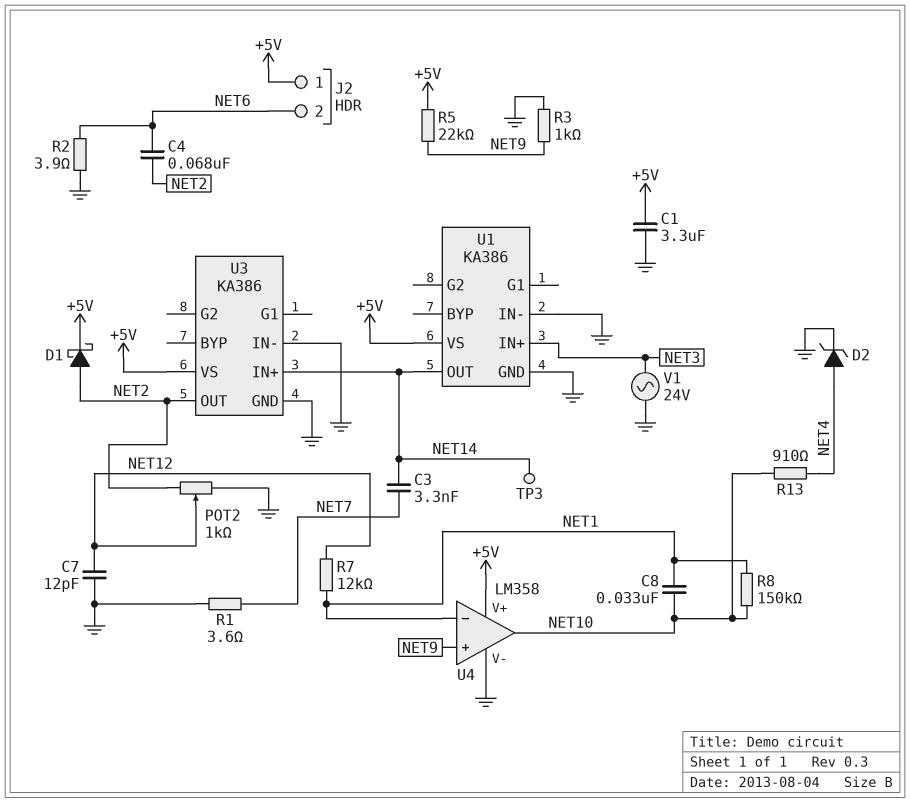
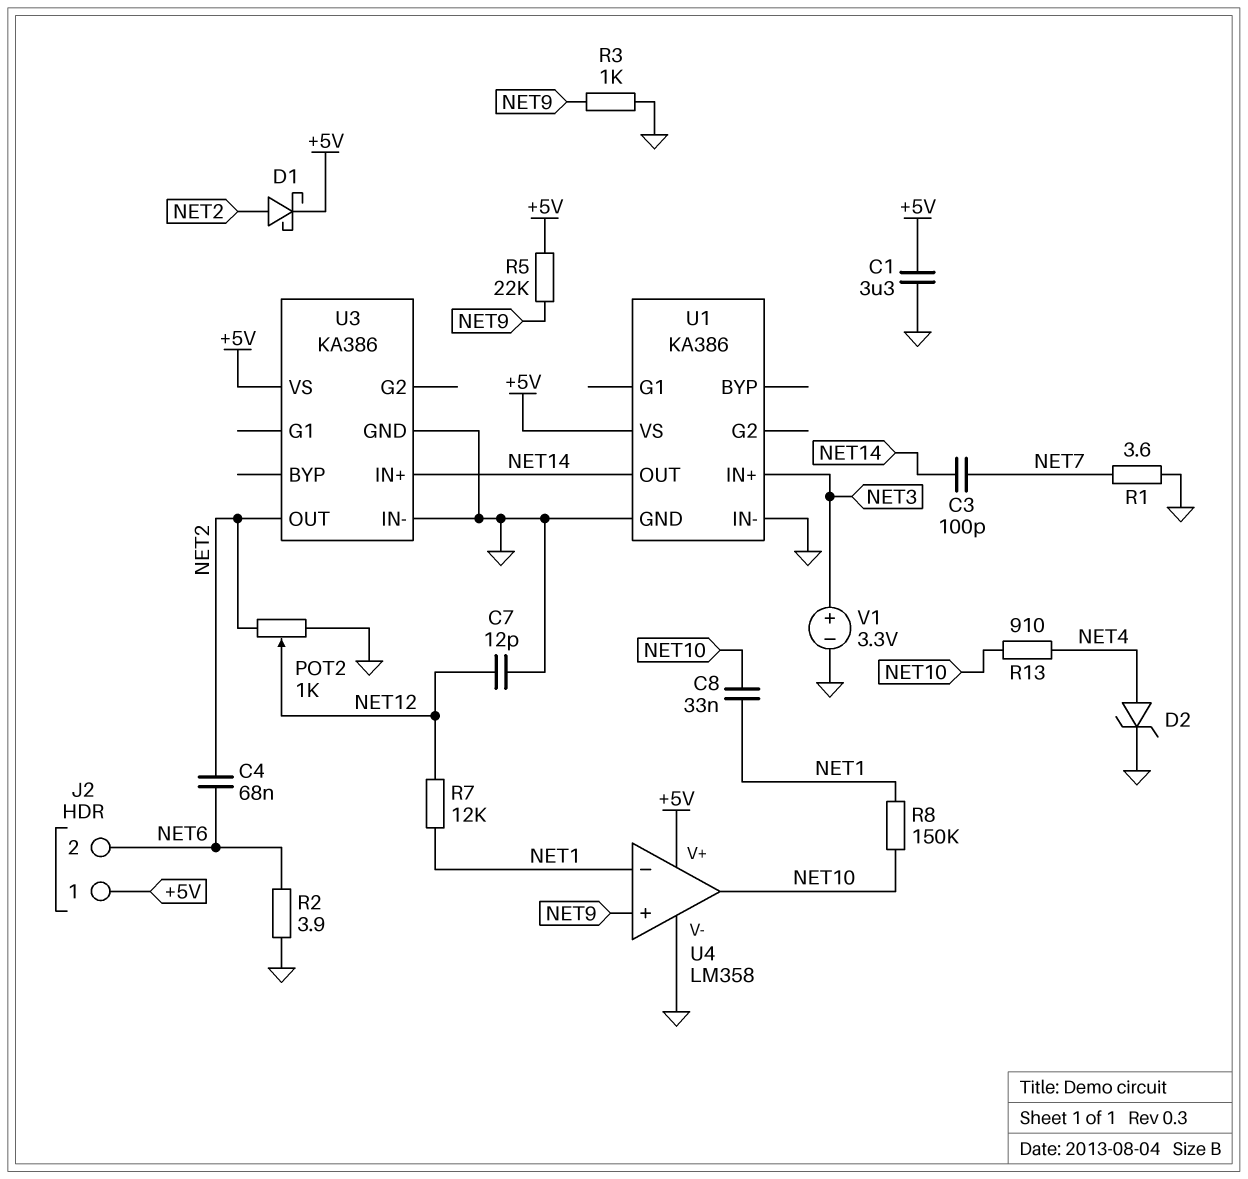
C3: 3.3nF (NET7, NET14) -> 100pF (NET7, NET14)
TP3: test point (NET14) -> none
V1: AC 24V (GND, NET3) -> 3.3V (plus NET3, minus GND)

